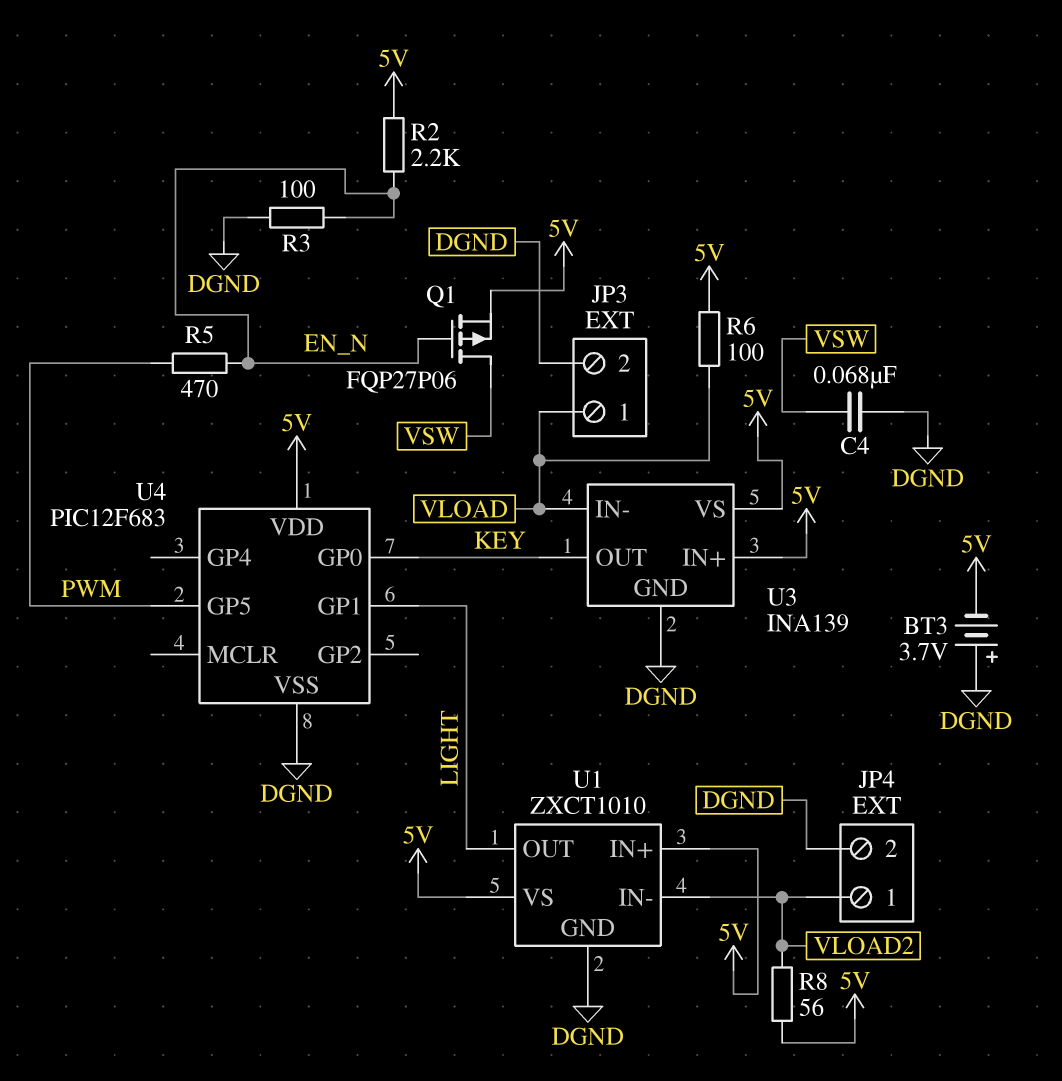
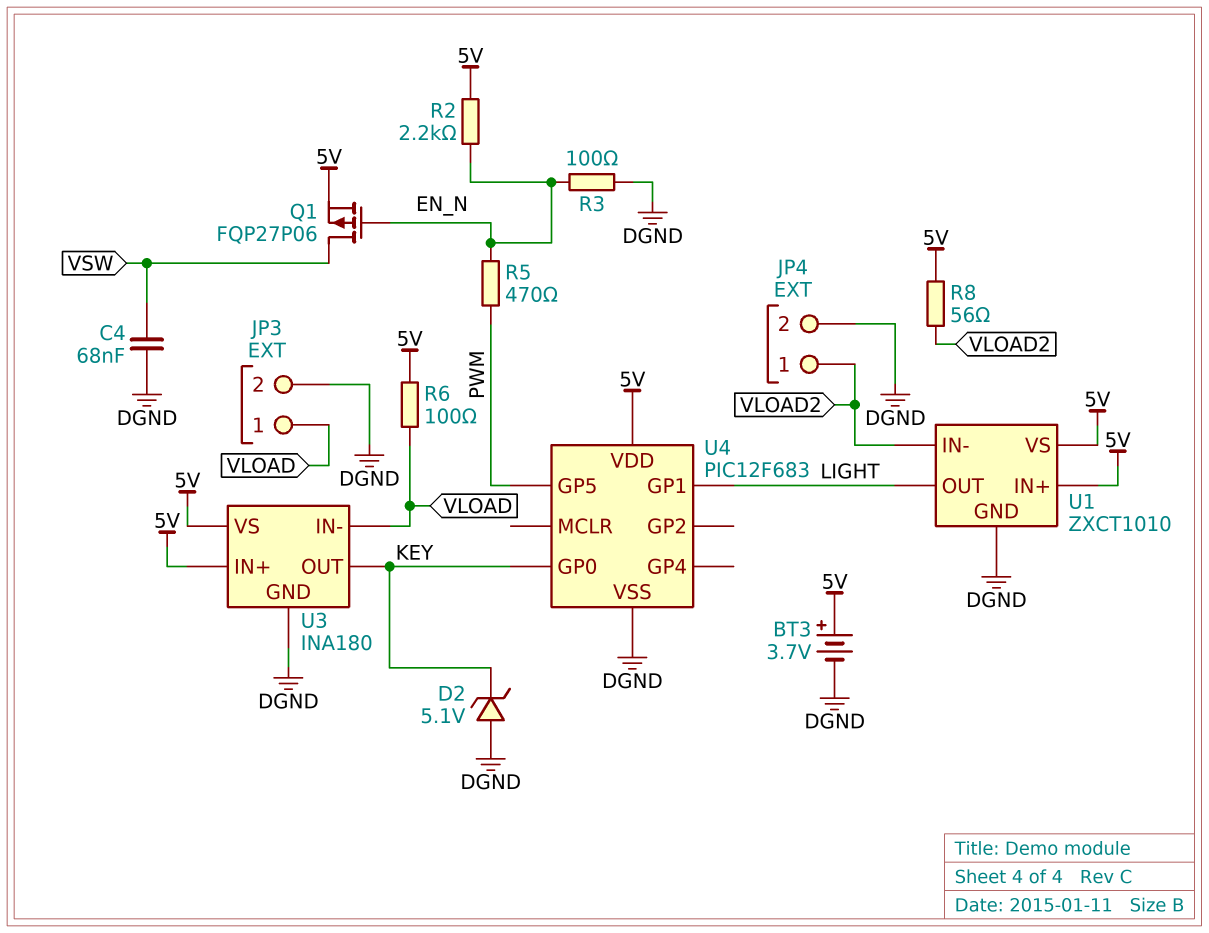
BT3: 3.7V (plus DGND, minus 5V) -> 3.7V (plus 5V, minus DGND)
D2: none -> zener 5.1V (A DGND, K KEY)
U3: INA139 -> INA180

